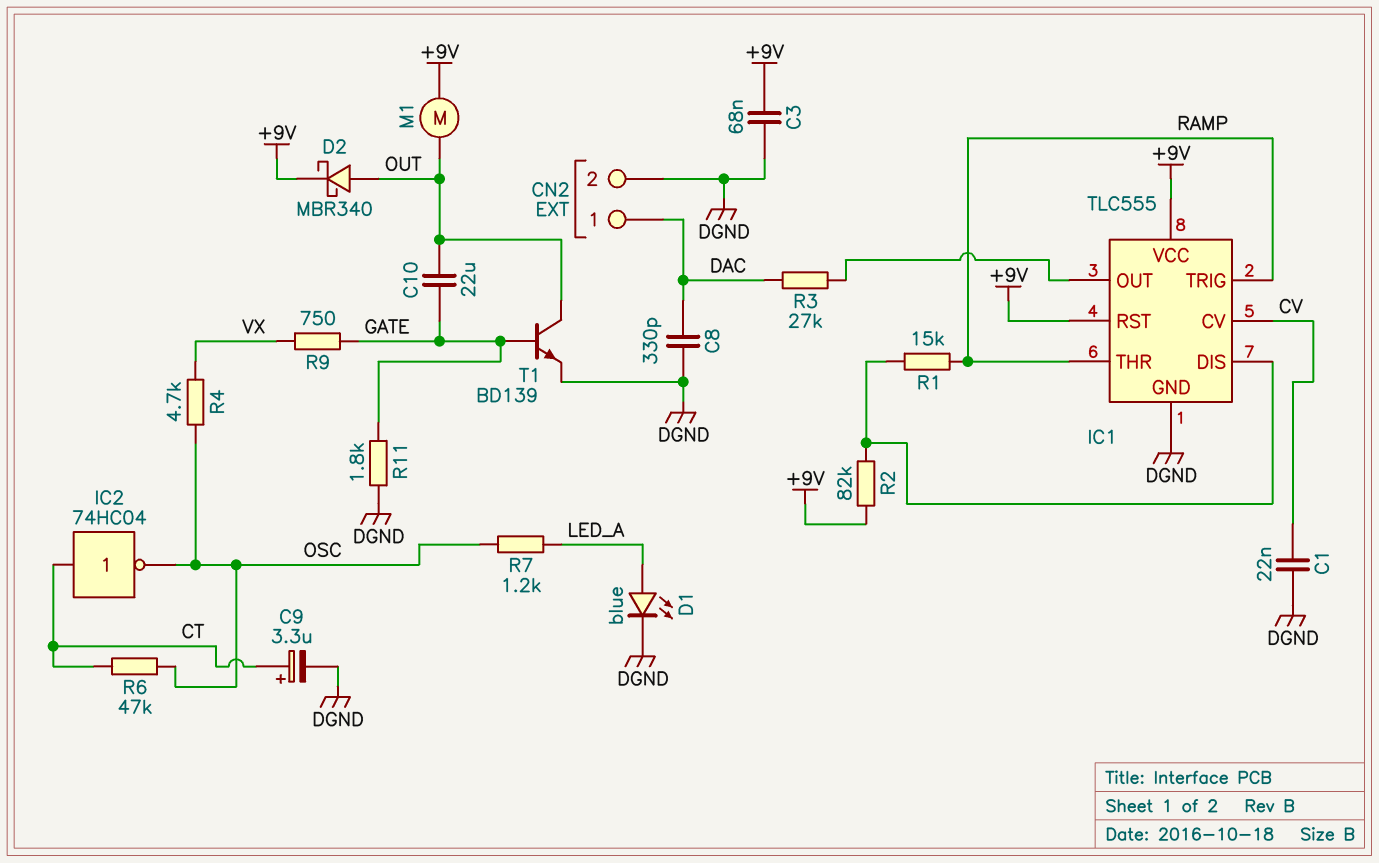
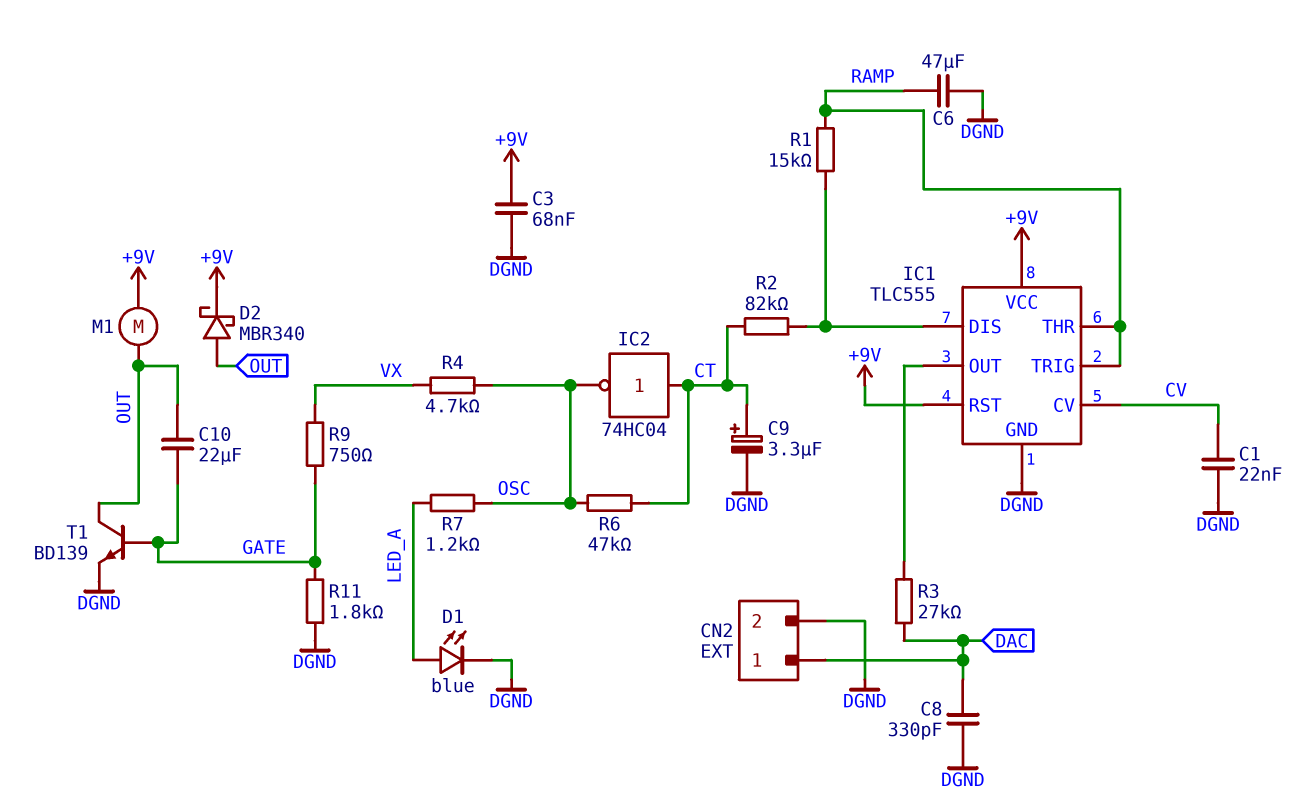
C6: none -> 47uF (DGND, RAMP)
R2: 82k (+9V, IC1/DIS) -> 82k (CT, IC1/DIS)

